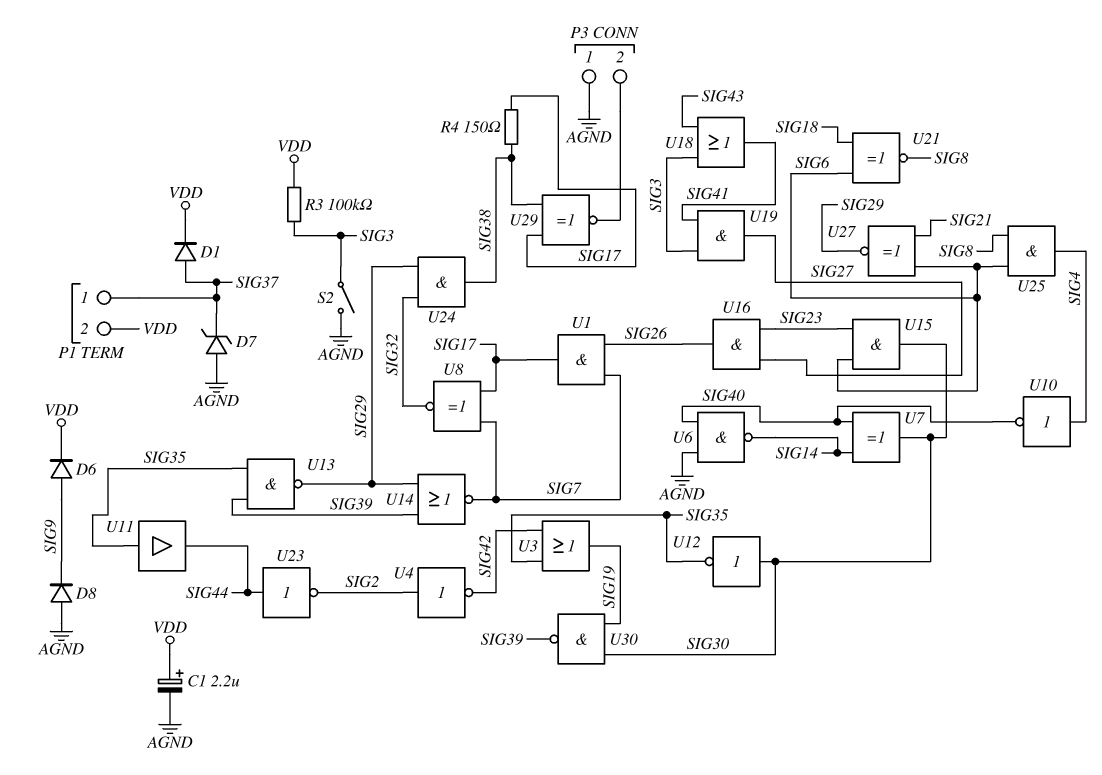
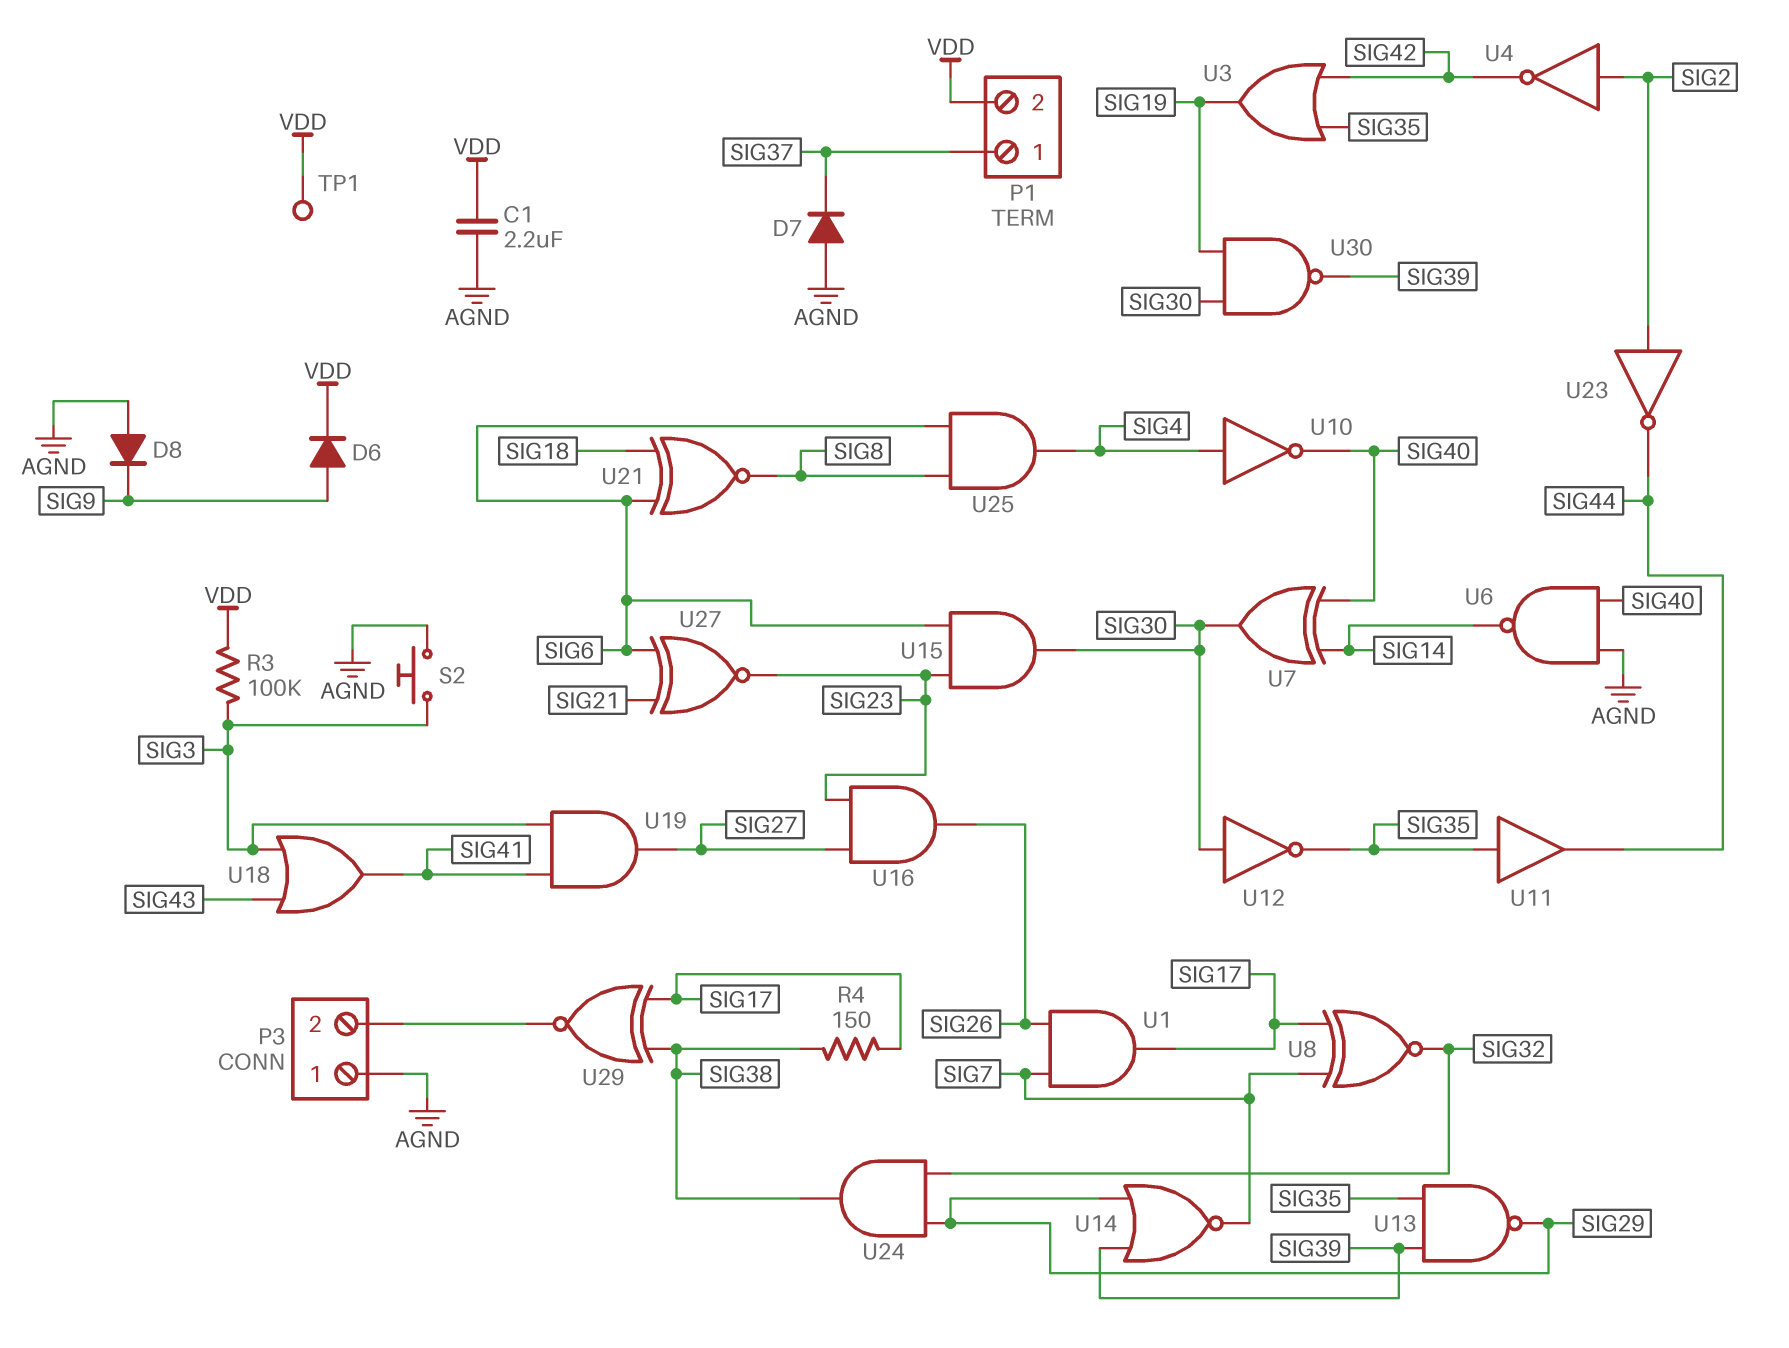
C1: 2.2uF (plus VDD, minus AGND) -> 2.2uF (AGND, VDD)
D1: diode (A SIG37, K VDD) -> none
D7: zener (A AGND, K SIG37) -> diode (A AGND, K SIG37)
S2: switch (AGND, SIG3) -> button (AGND, SIG3)
TP1: none -> test point (VDD)
U23: NOT (in SIG44, out SIG2) -> NOT (in SIG2, out SIG44)
U27: XNOR (in SIG6, in SIG21, out SIG29) -> XNOR (in SIG6, in SIG21, out SIG23)

